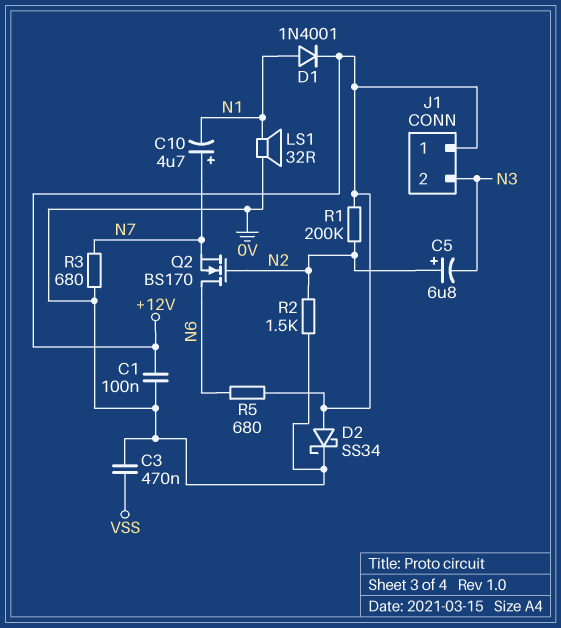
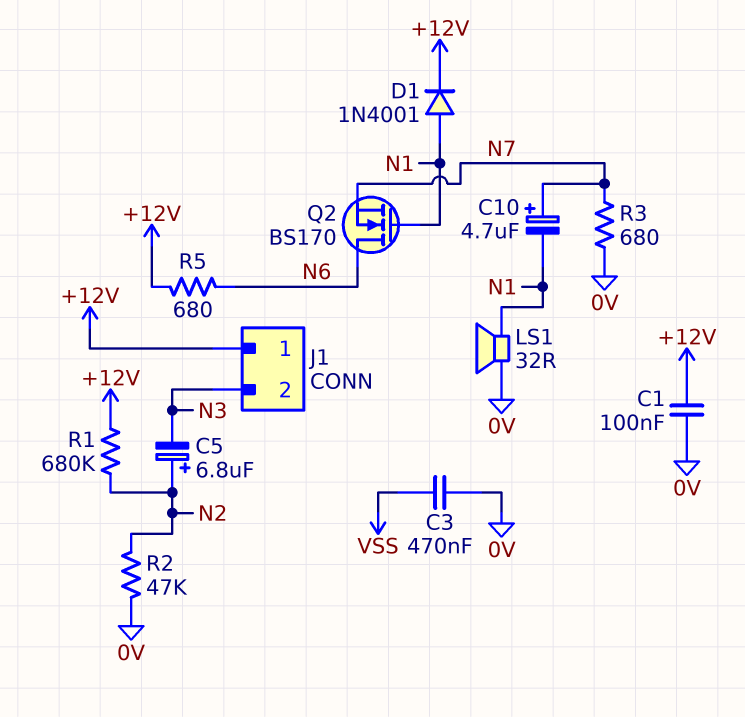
D2: schottky SS34 (A +12V, K 0V) -> none
Q2: NMOS BS170 (G N2, D N6, S N7) -> NMOS BS170 (G N1, D N6, S N7)
R1: 200k (+12V, N2) -> 680k (+12V, N2)
R2: 1.5k (0V, N2) -> 47k (0V, N2)

